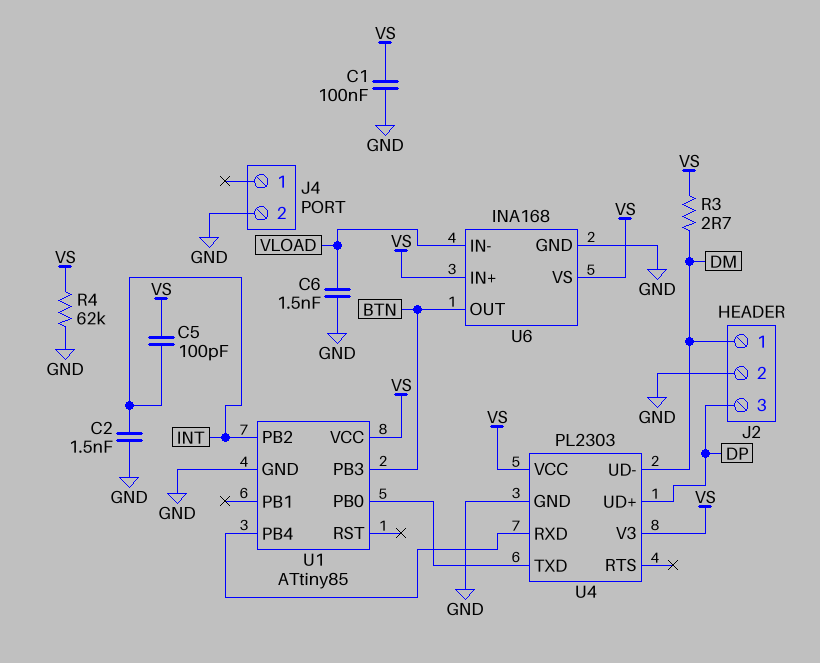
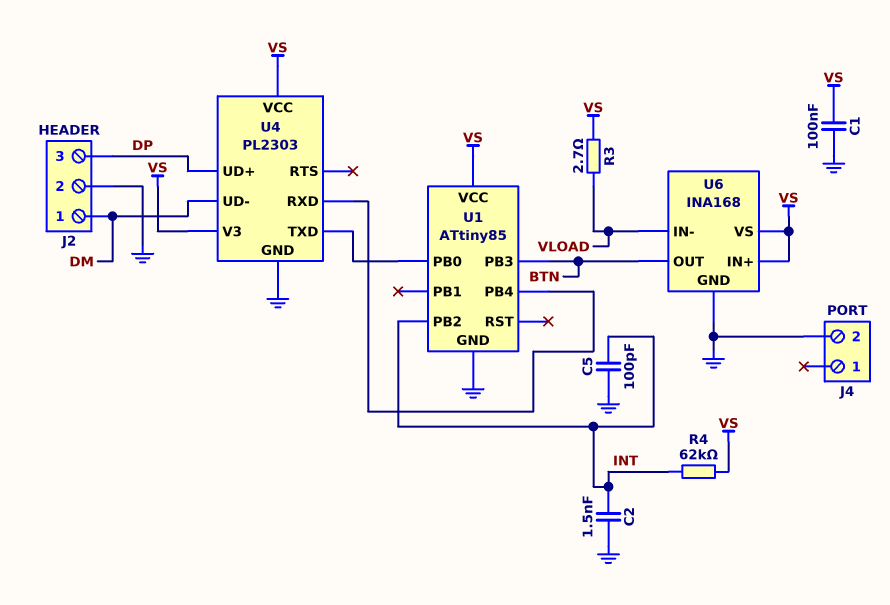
C5: 100pF (INT, VS) -> 100pF (GND, INT)
C6: 1.5nF (GND, VLOAD) -> none
R3: 2.7 (DM, VS) -> 2.7 (VLOAD, VS)
R4: 62k (GND, VS) -> 62k (INT, VS)

